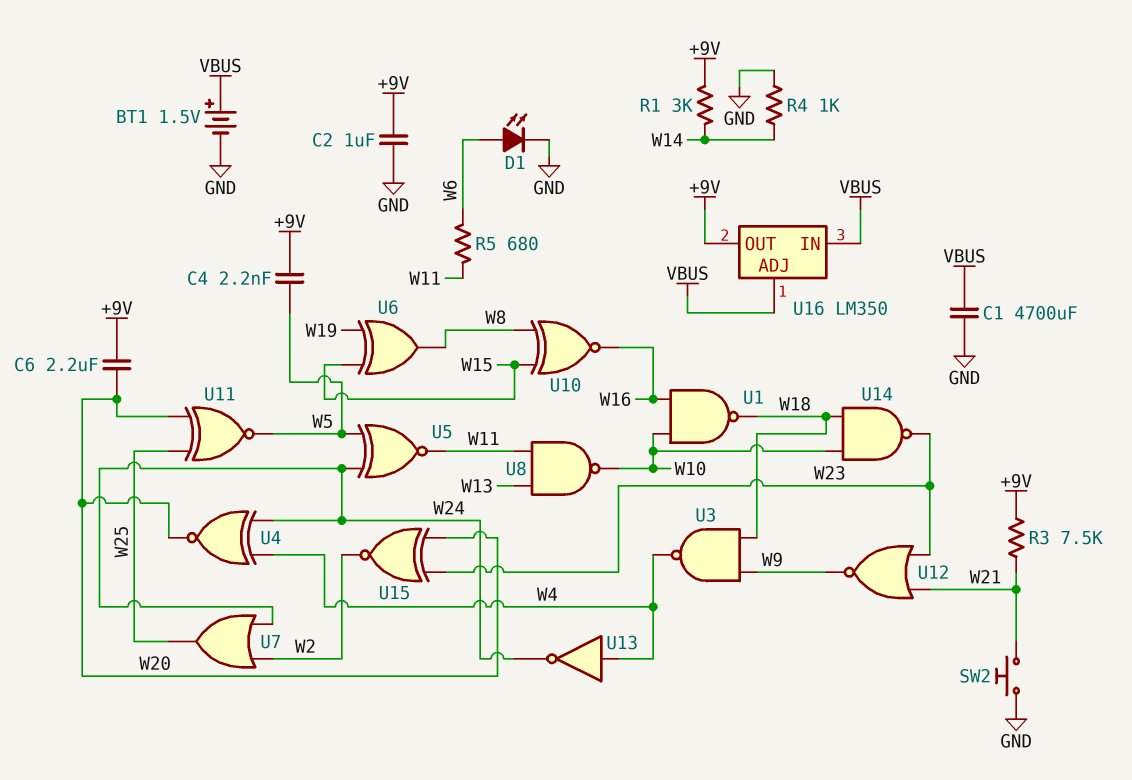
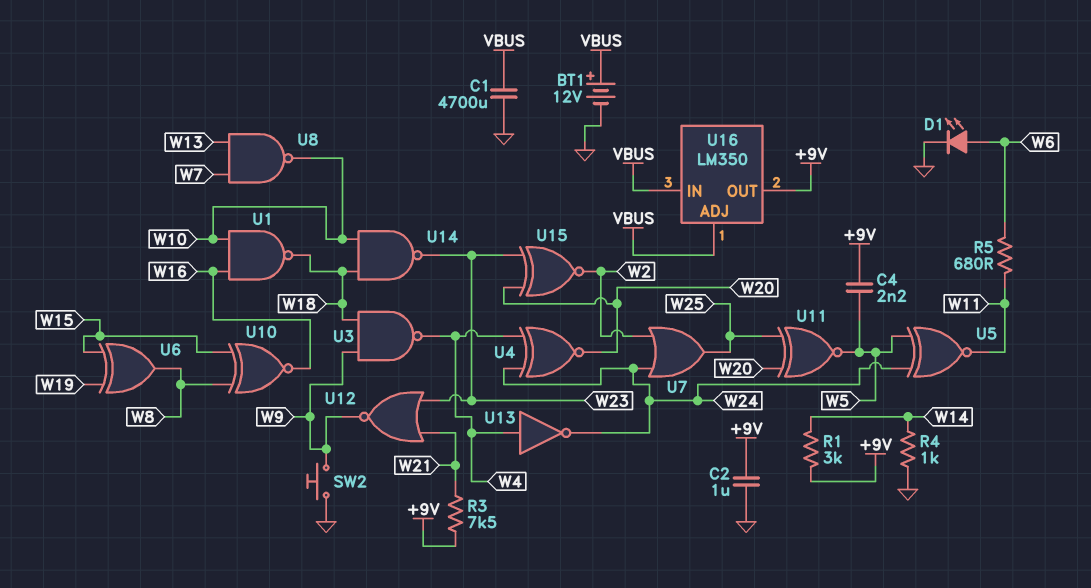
BT1: 1.5V (plus VBUS, minus GND) -> 12V (plus VBUS, minus GND)
C6: 2.2uF (+9V, W20) -> none
SW2: button (GND, W21) -> button (GND, W9)
U8: NAND (in W11, in W13, out W10) -> NAND (in W7, in W13, out W10)

